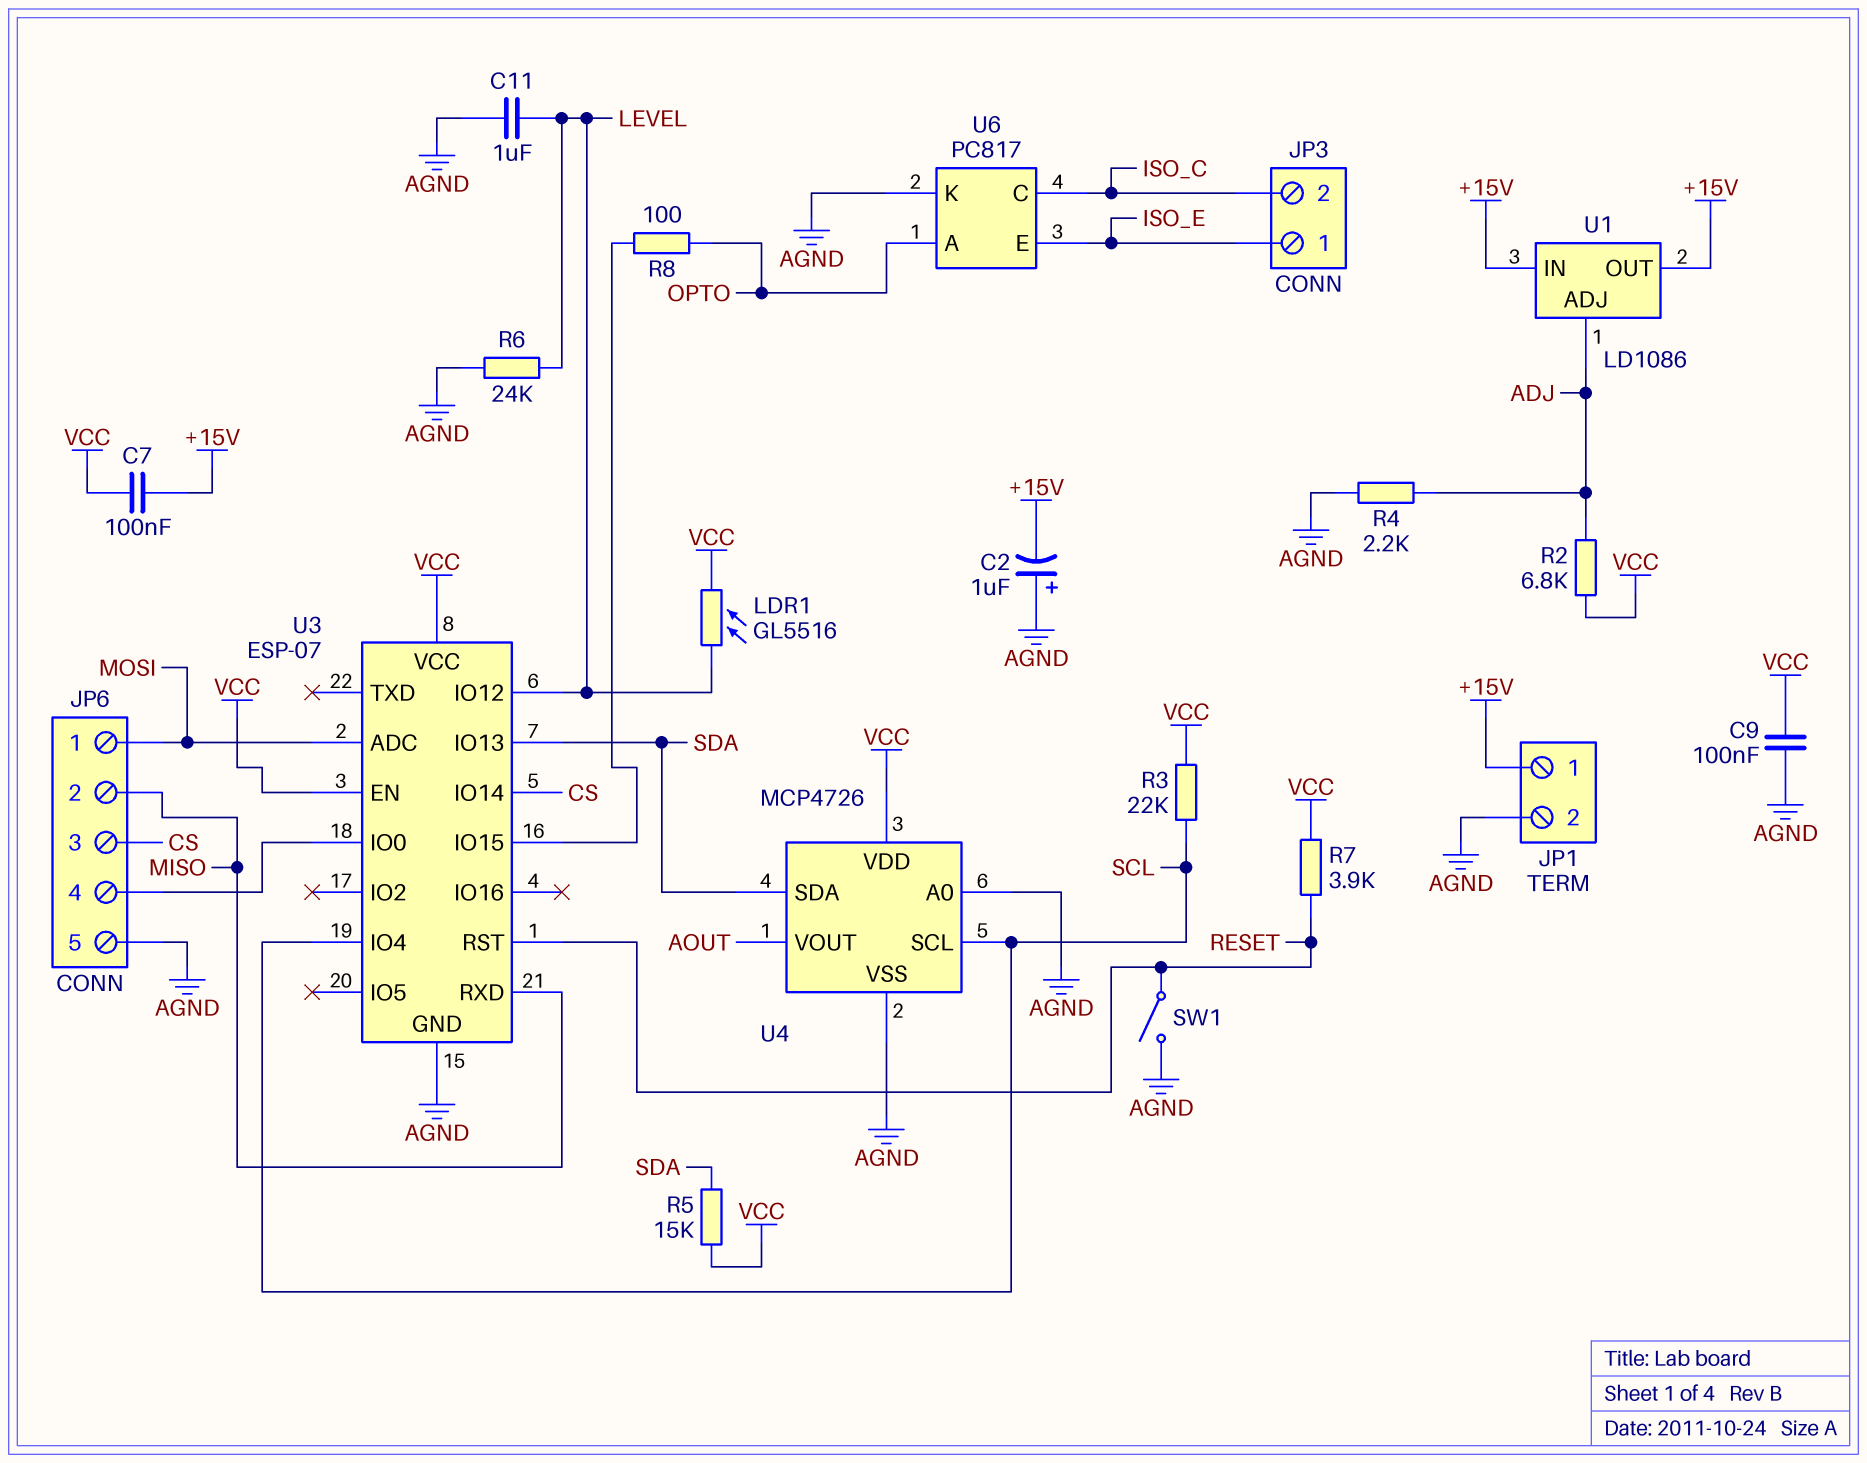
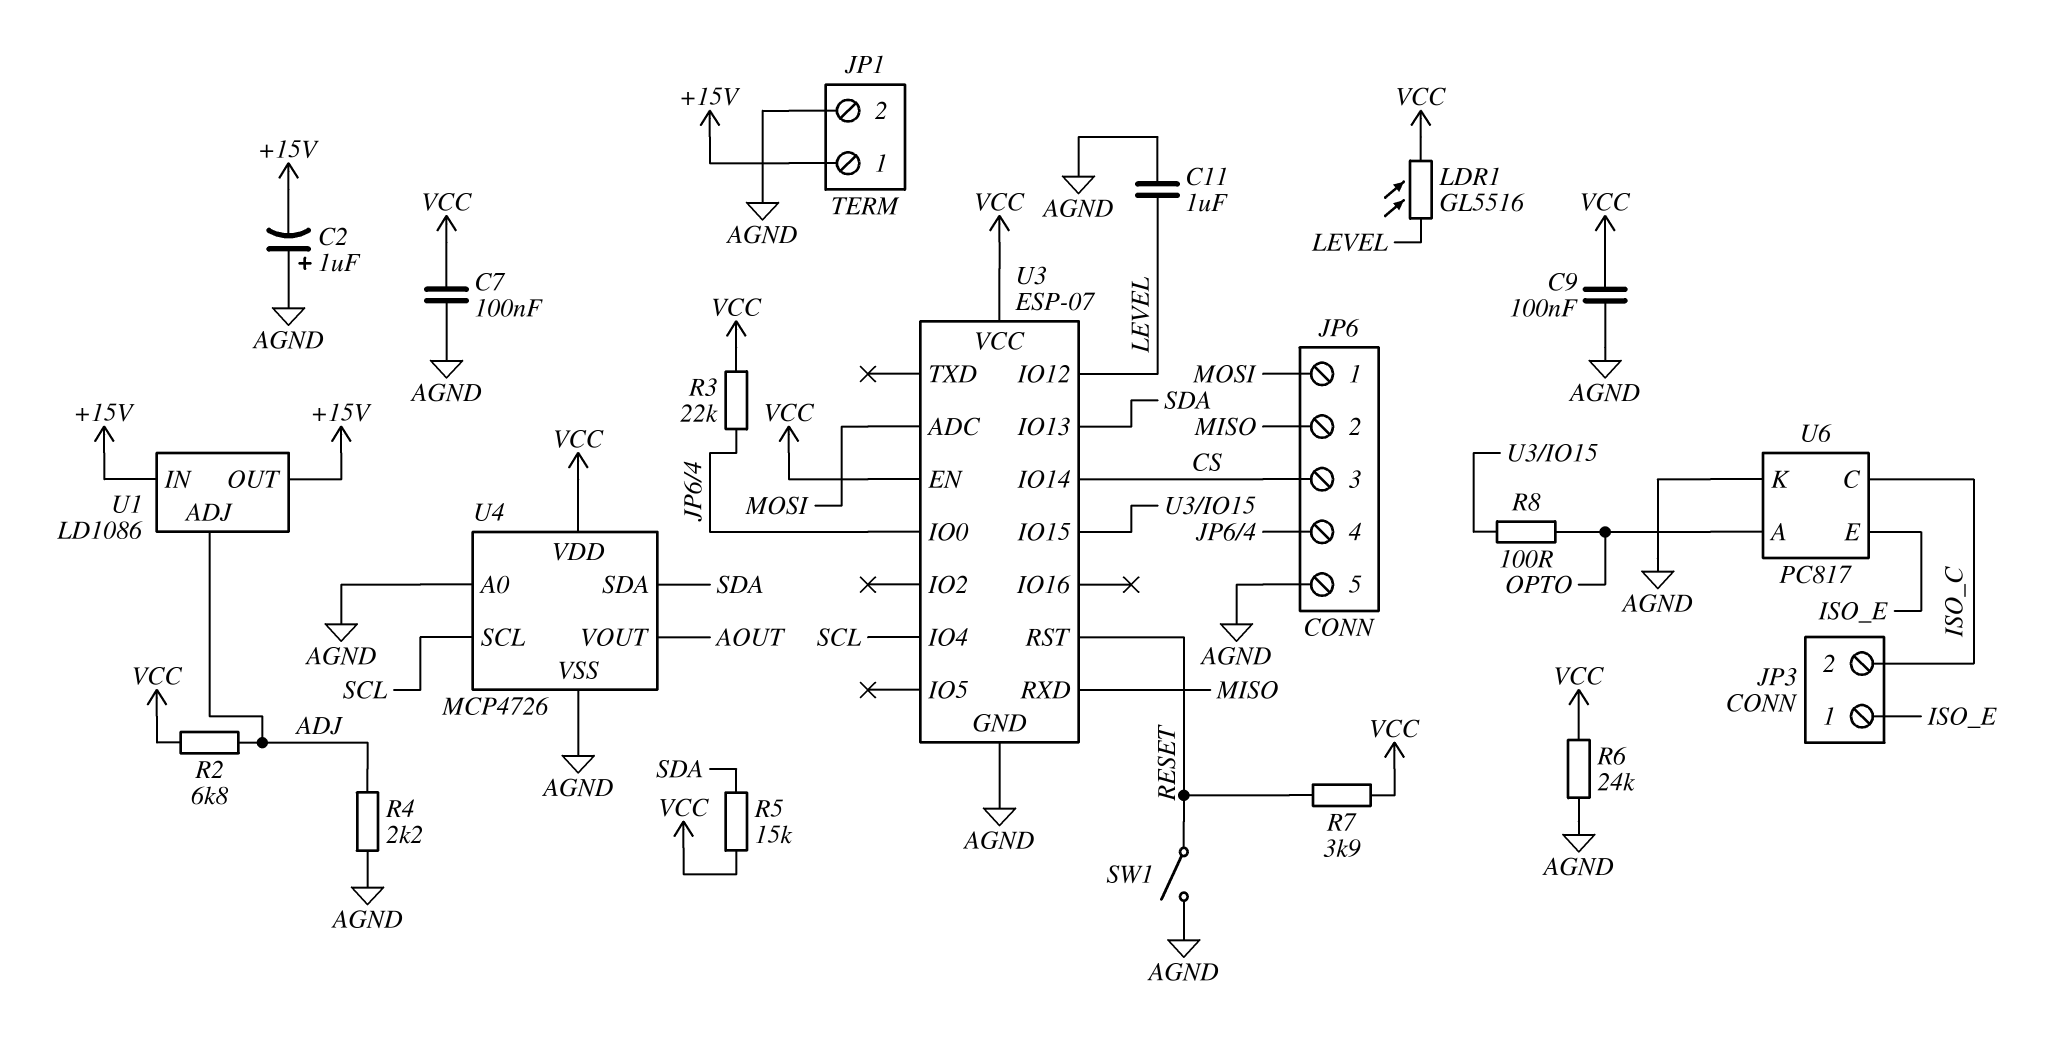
C7: 100nF (+15V, VCC) -> 100nF (AGND, VCC)
R3: 22k (SCL, VCC) -> 22k (JP6/4, VCC)
R6: 24k (AGND, LEVEL) -> 24k (AGND, VCC)

